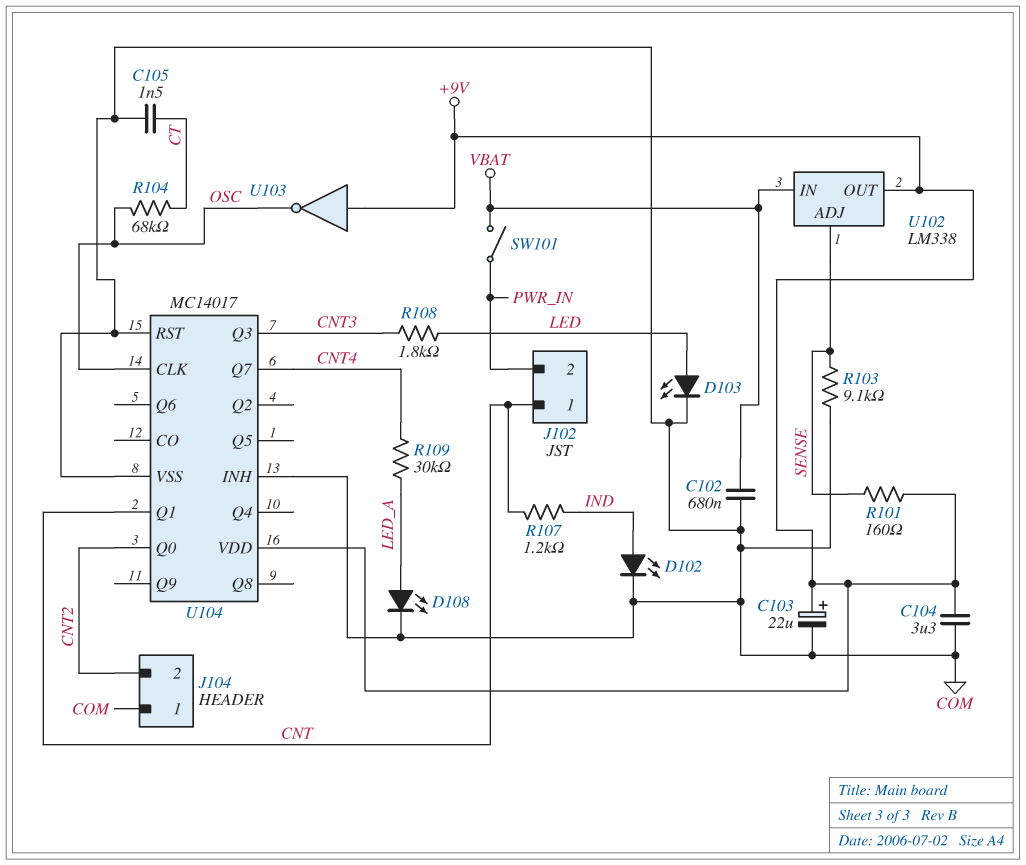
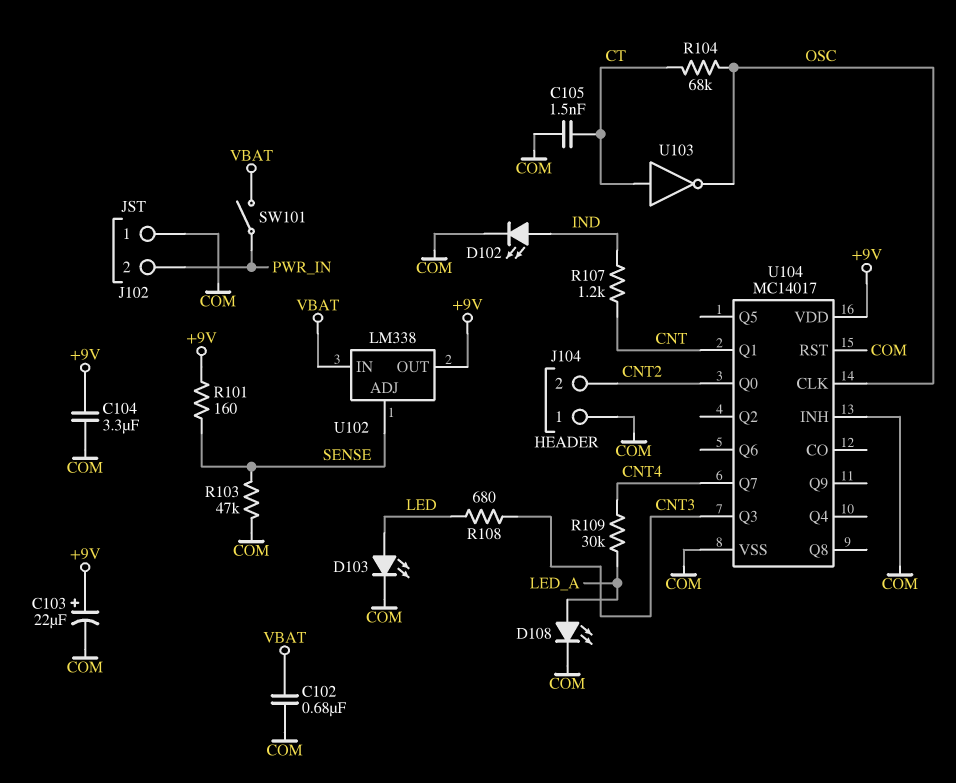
J102 pin 1: CNT -> COM
R103: 9.1k (COM, SENSE) -> 47k (COM, SENSE)
R108: 1.8k (CNT3, LED) -> 680 (CNT3, LED)
U103: NOT (in +9V, out OSC) -> NOT (in CT, out OSC)

